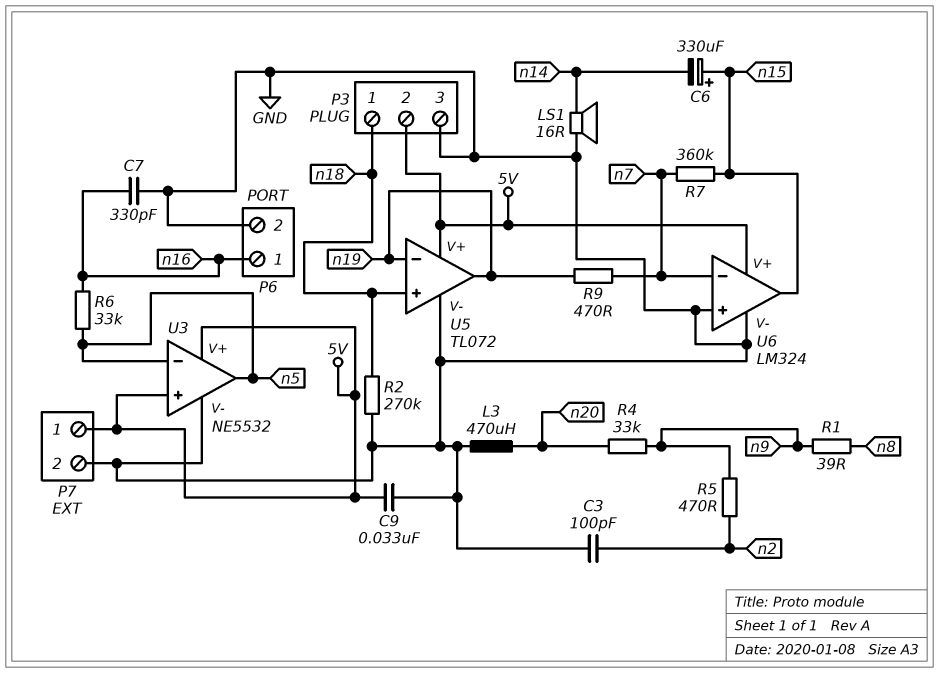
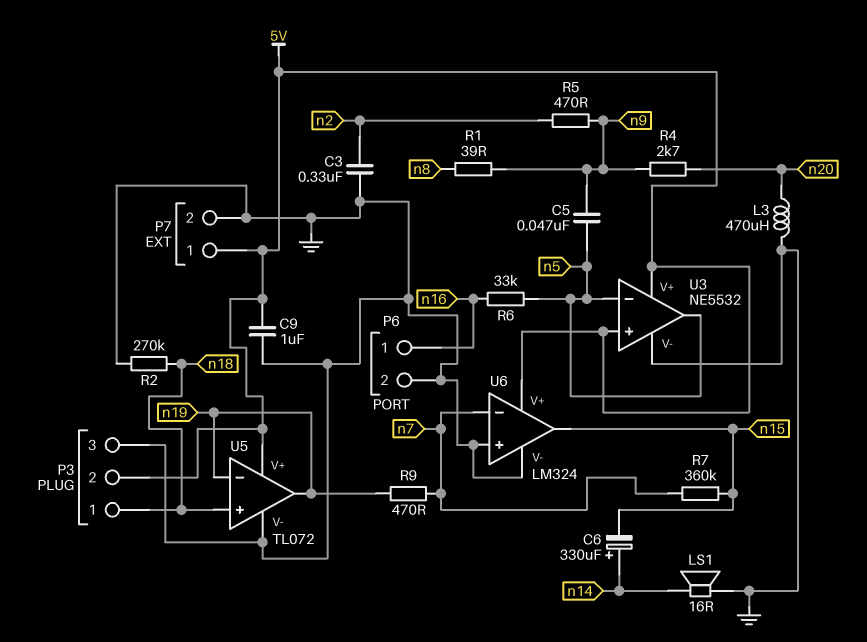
C3: 100pF (GND, n2) -> 330nF (GND, n2)
C5: none -> 47nF (n5, n9)
C6: 330uF (plus n15, minus n14) -> 330uF (plus n14, minus n15)
C7: 330pF (GND, n16) -> none
C9: 33nF (5V, GND) -> 1uF (5V, GND)
R4: 33k (n9, n20) -> 2.7k (n9, n20)

